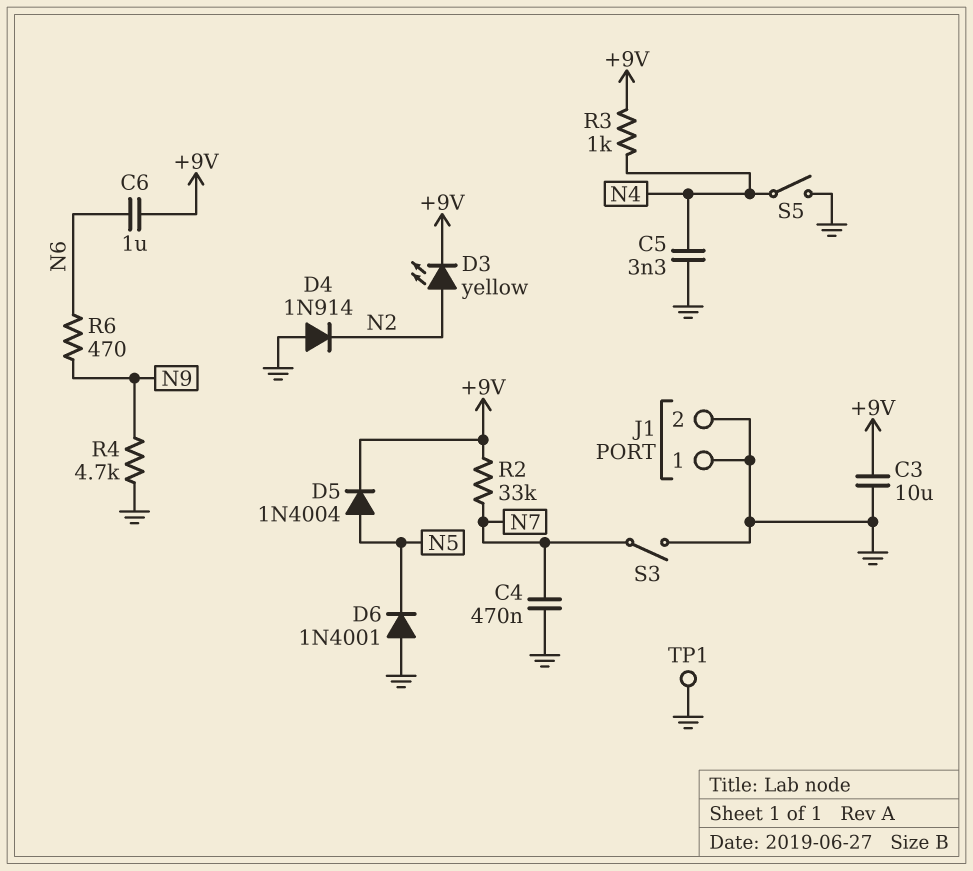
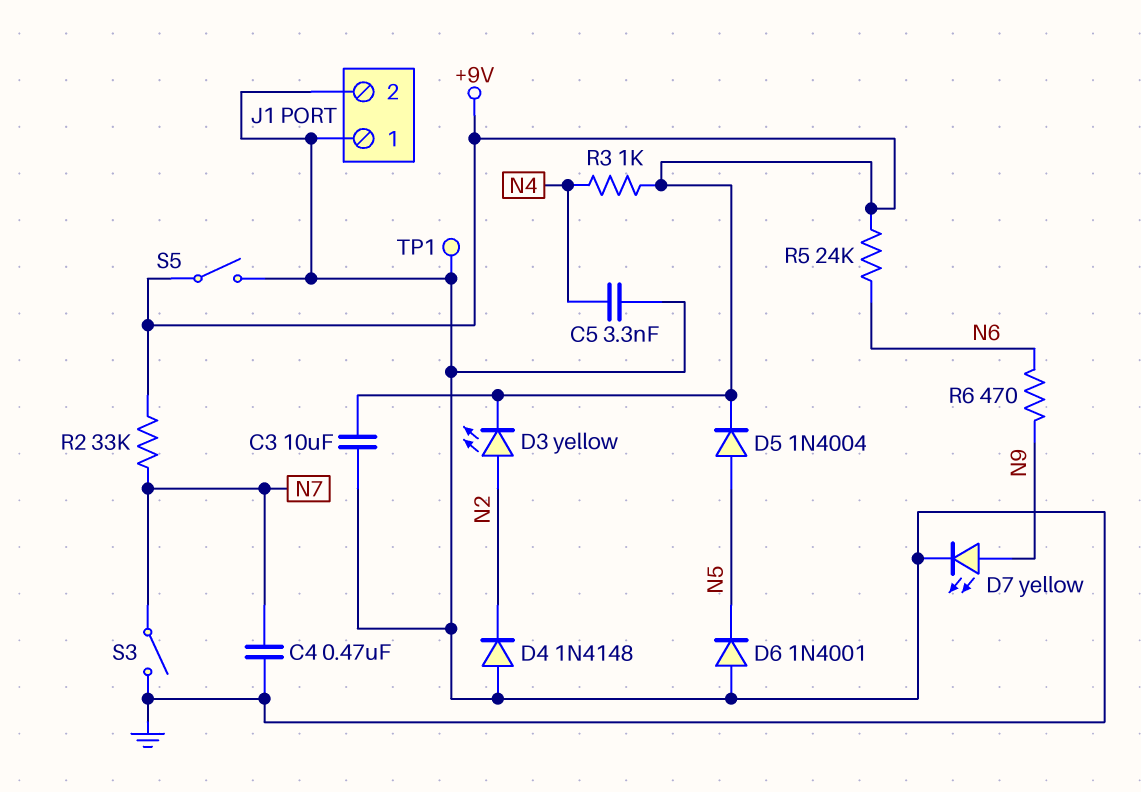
C6: 1uF (+9V, N6) -> none
D4: diode 1N914 (A GND, K N2) -> diode 1N4148 (A GND, K N2)
D7: none -> LED yellow (A N9, K GND)
R4: 4.7k (GND, N9) -> none
R5: none -> 24k (+9V, N6)
S5: switch (GND, N4) -> switch (+9V, GND)

